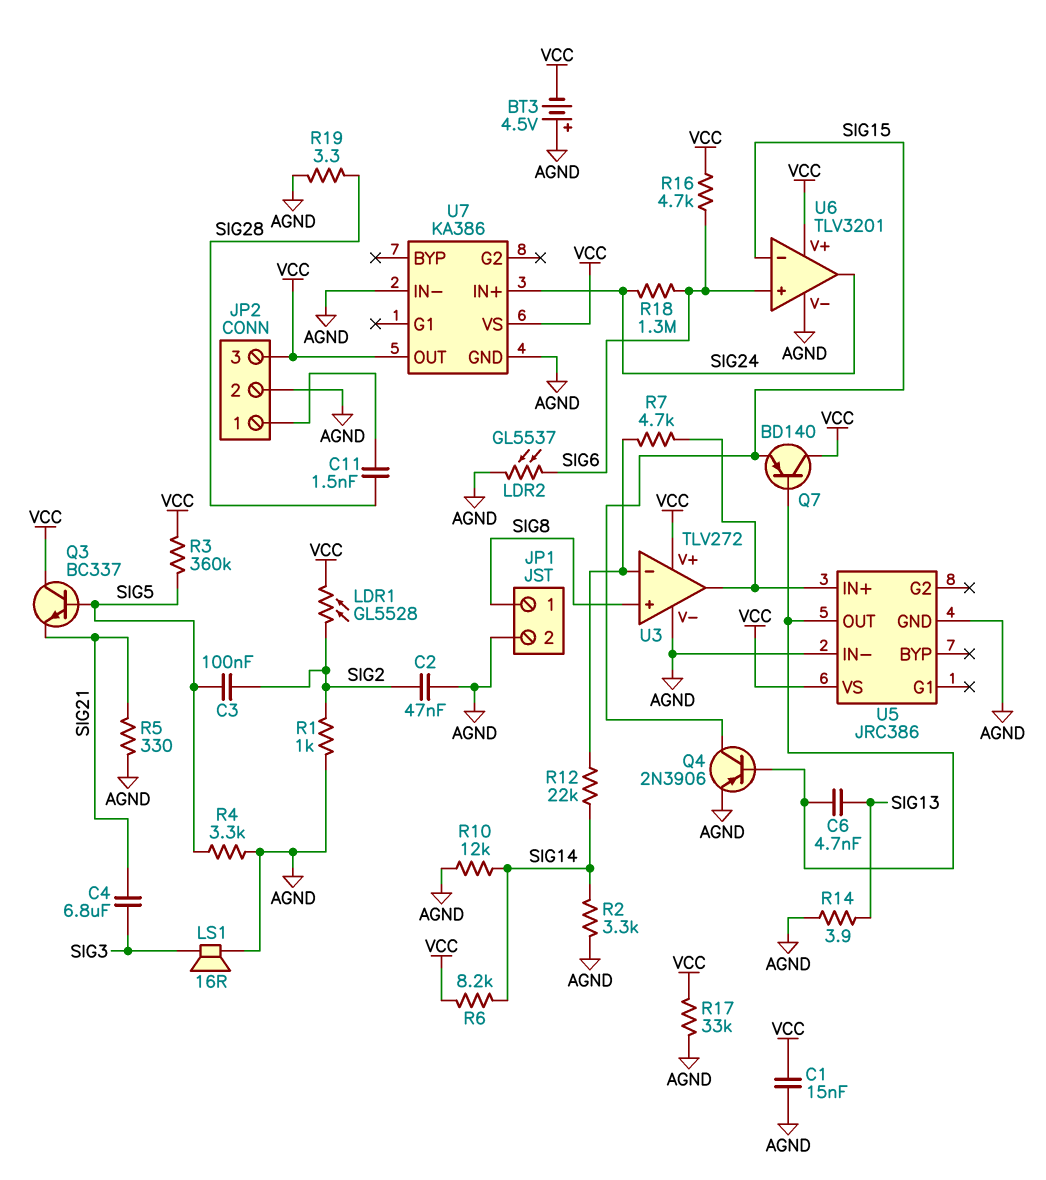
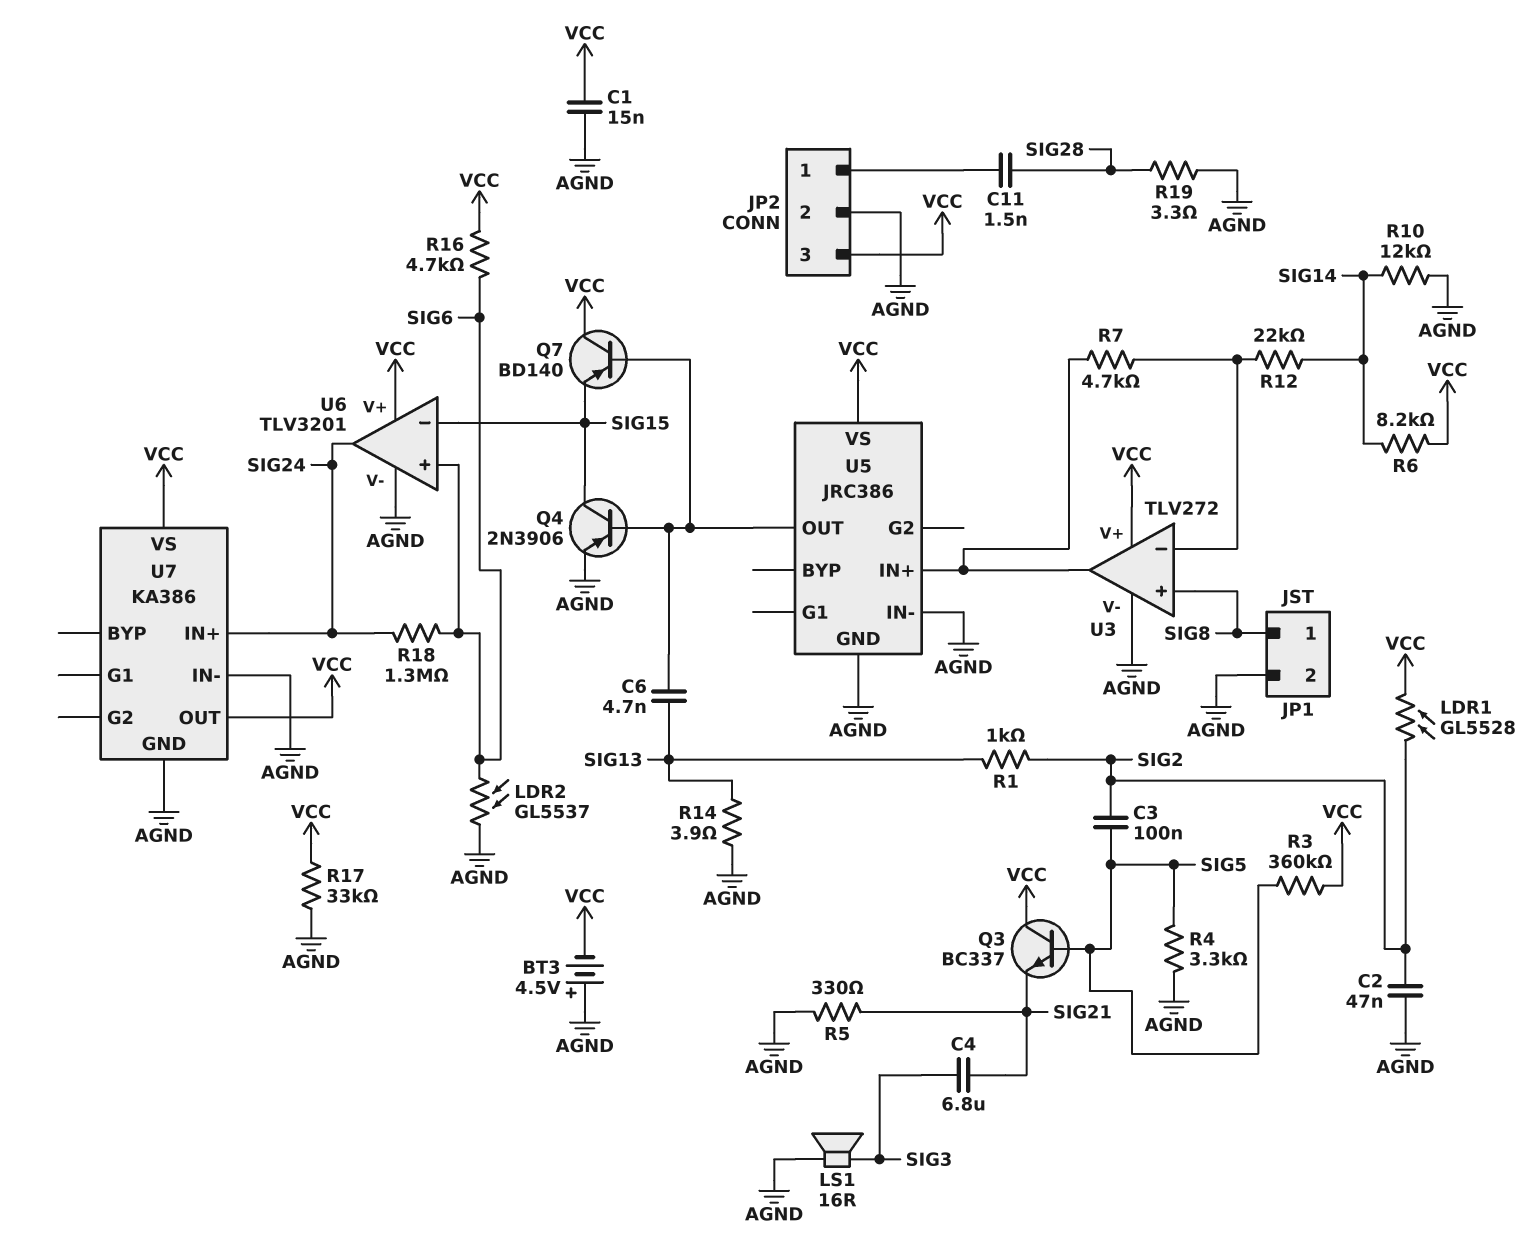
R1: 1k (AGND, SIG2) -> 1k (SIG2, SIG13)
R2: 3.3k (AGND, SIG14) -> none

